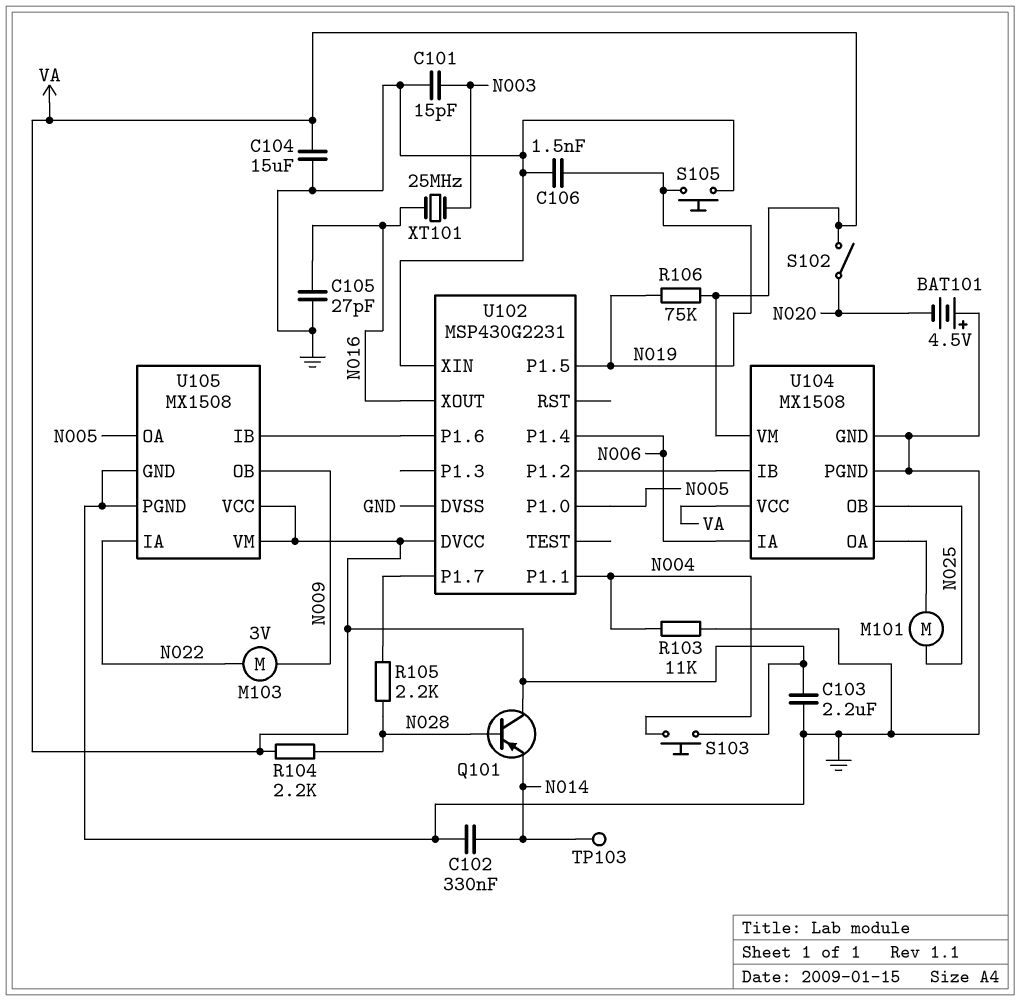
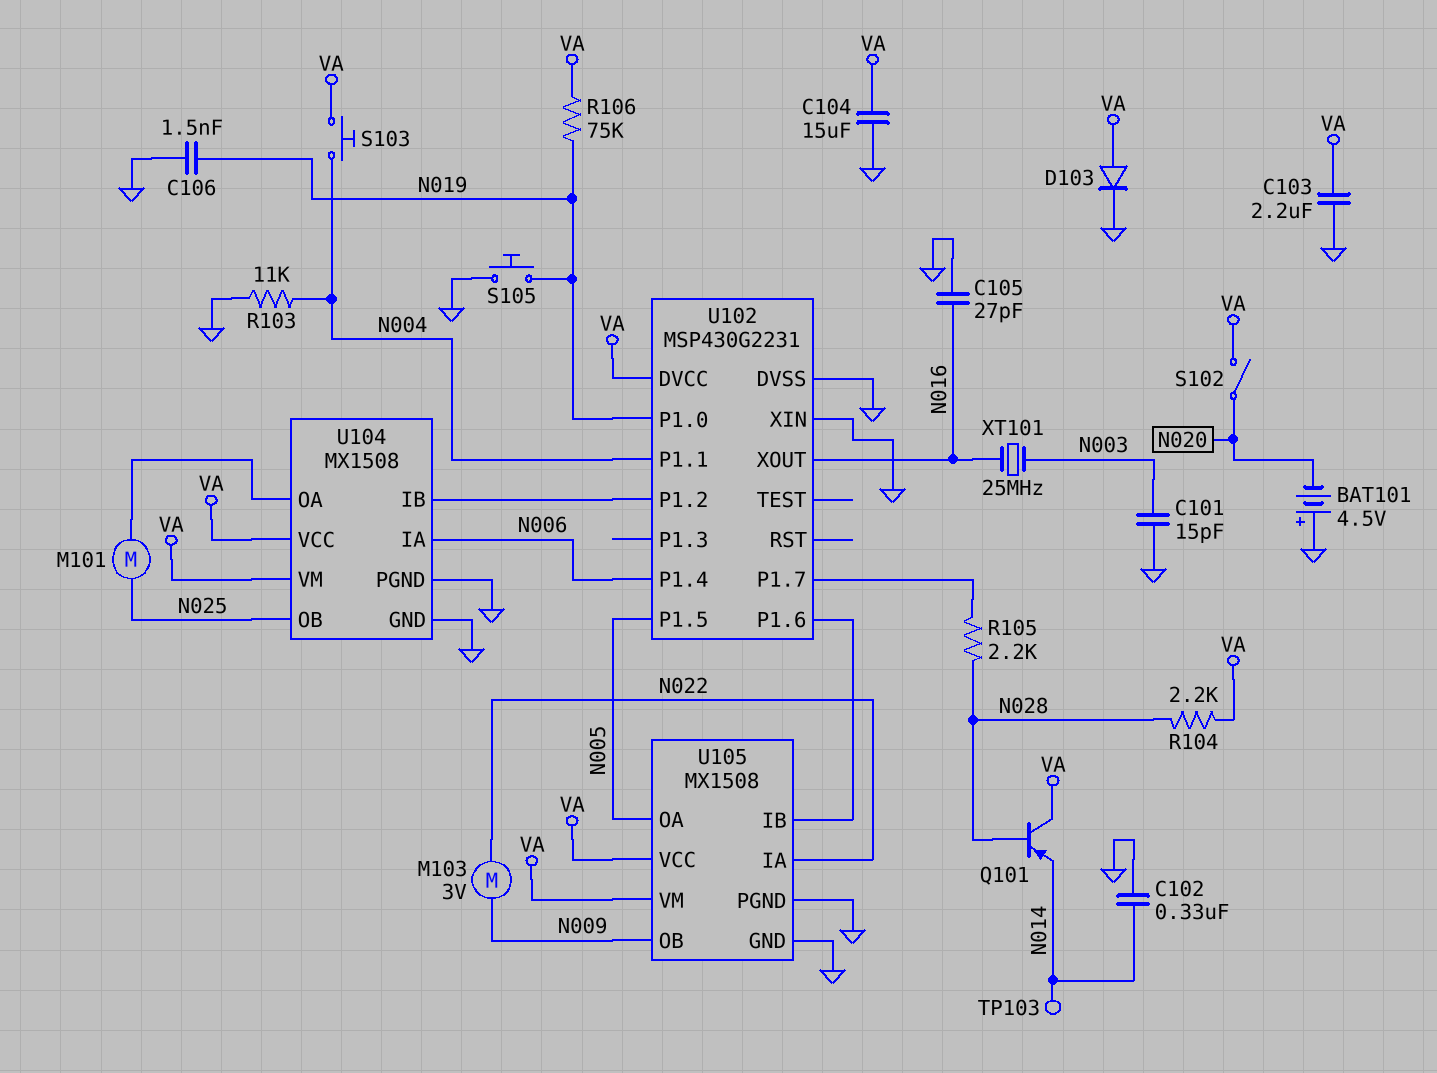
D103: none -> diode (A VA, K GND)
U102 pin P1.0: N005 -> N019
U102 pin P1.5: N019 -> N005

